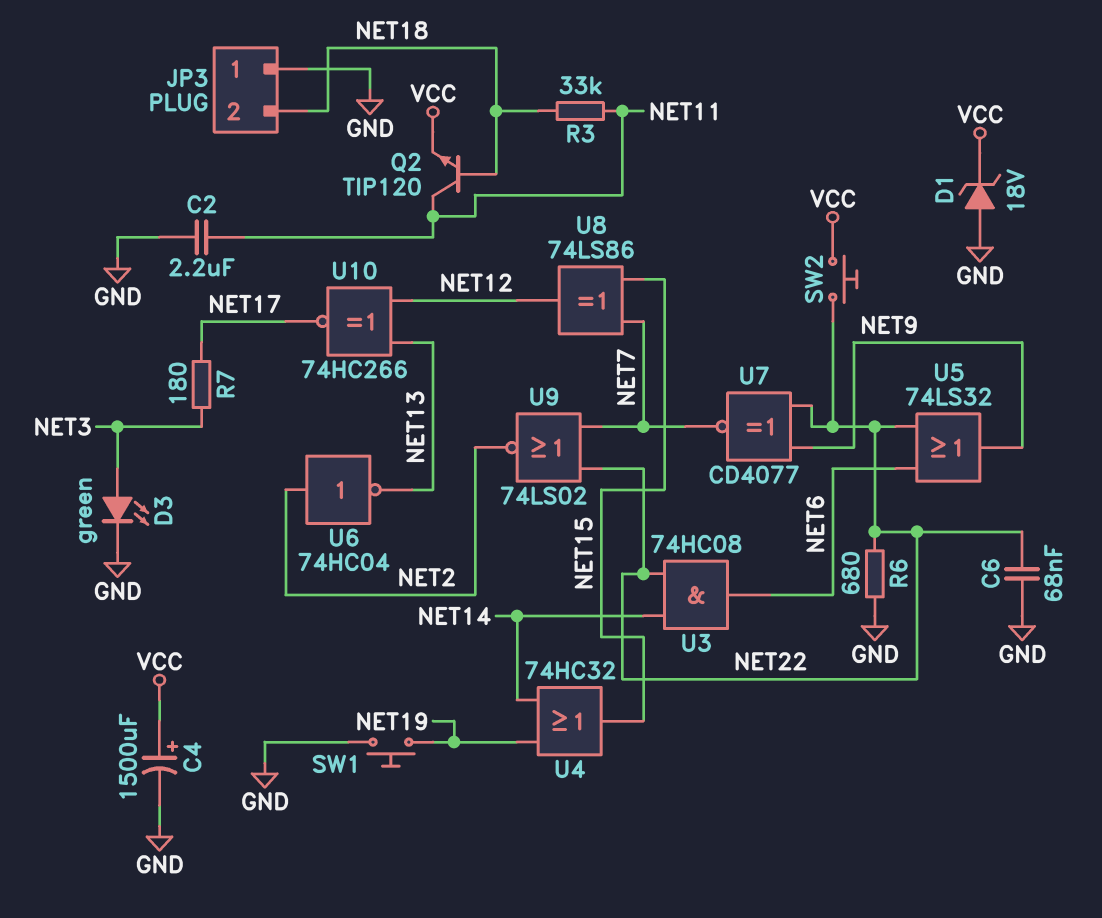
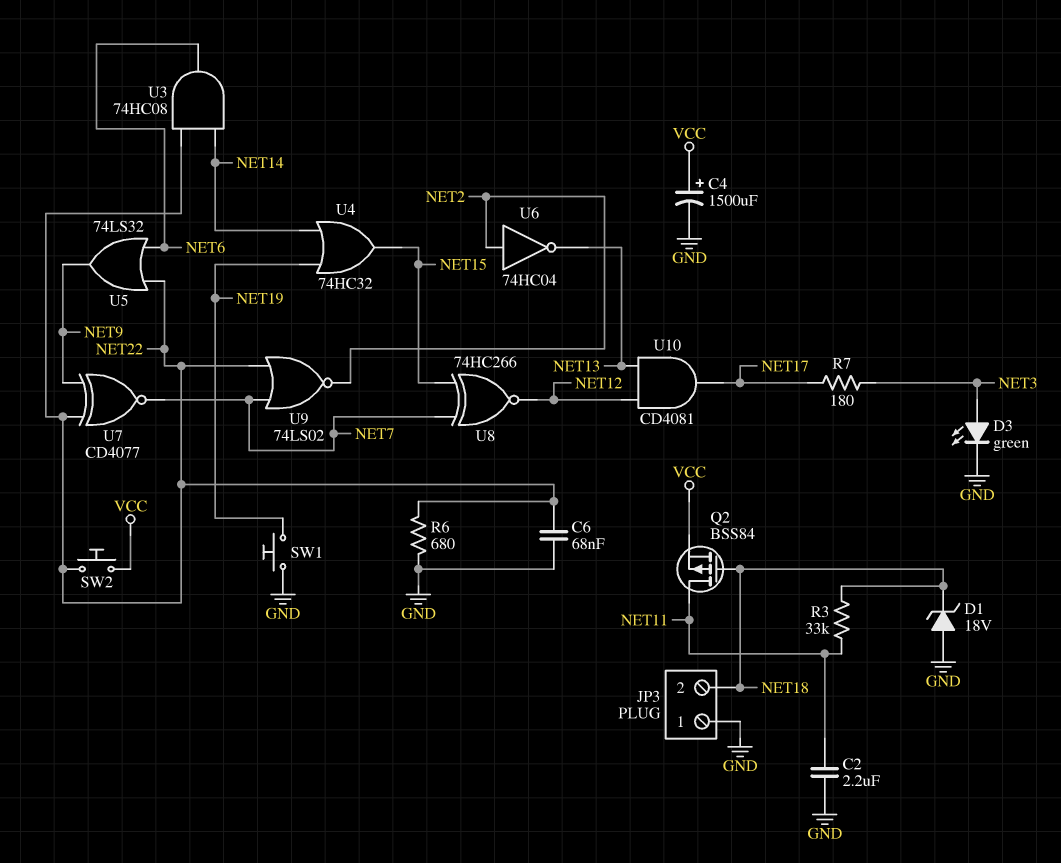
D1: zener 18V (A GND, K VCC) -> zener 18V (A GND, K NET18)
Q2: NPN TIP120 (B NET18, C NET11, E VCC) -> PMOS BSS84 (G NET18, D NET11, S VCC)
U8: XOR 74LS86 (in NET7, in NET15, out NET12) -> XNOR 74HC266 (in NET7, in NET15, out NET12)
U10: XNOR 74HC266 (in NET12, in NET13, out NET17) -> AND CD4081 (in NET12, in NET13, out NET17)

